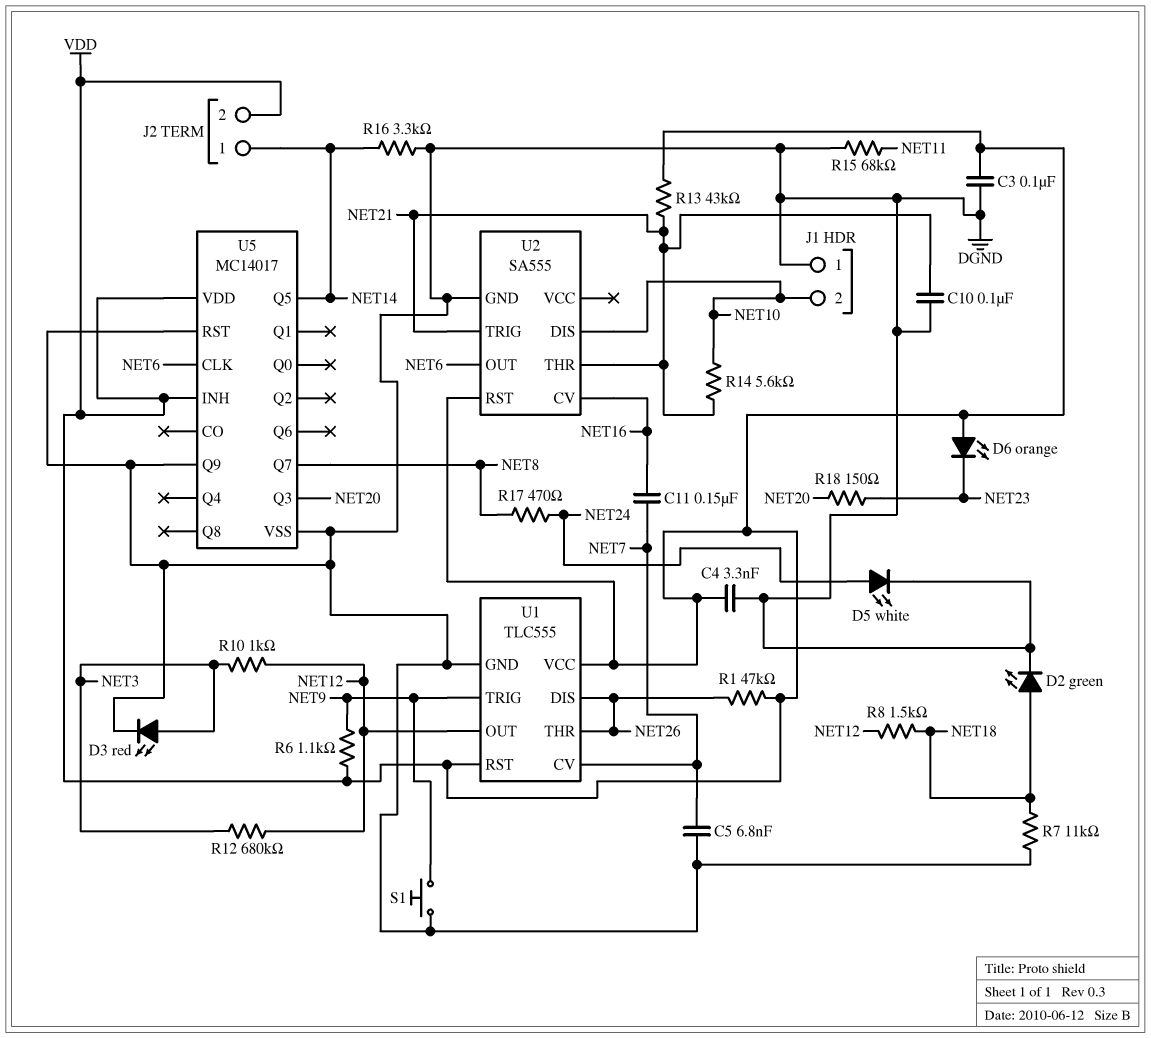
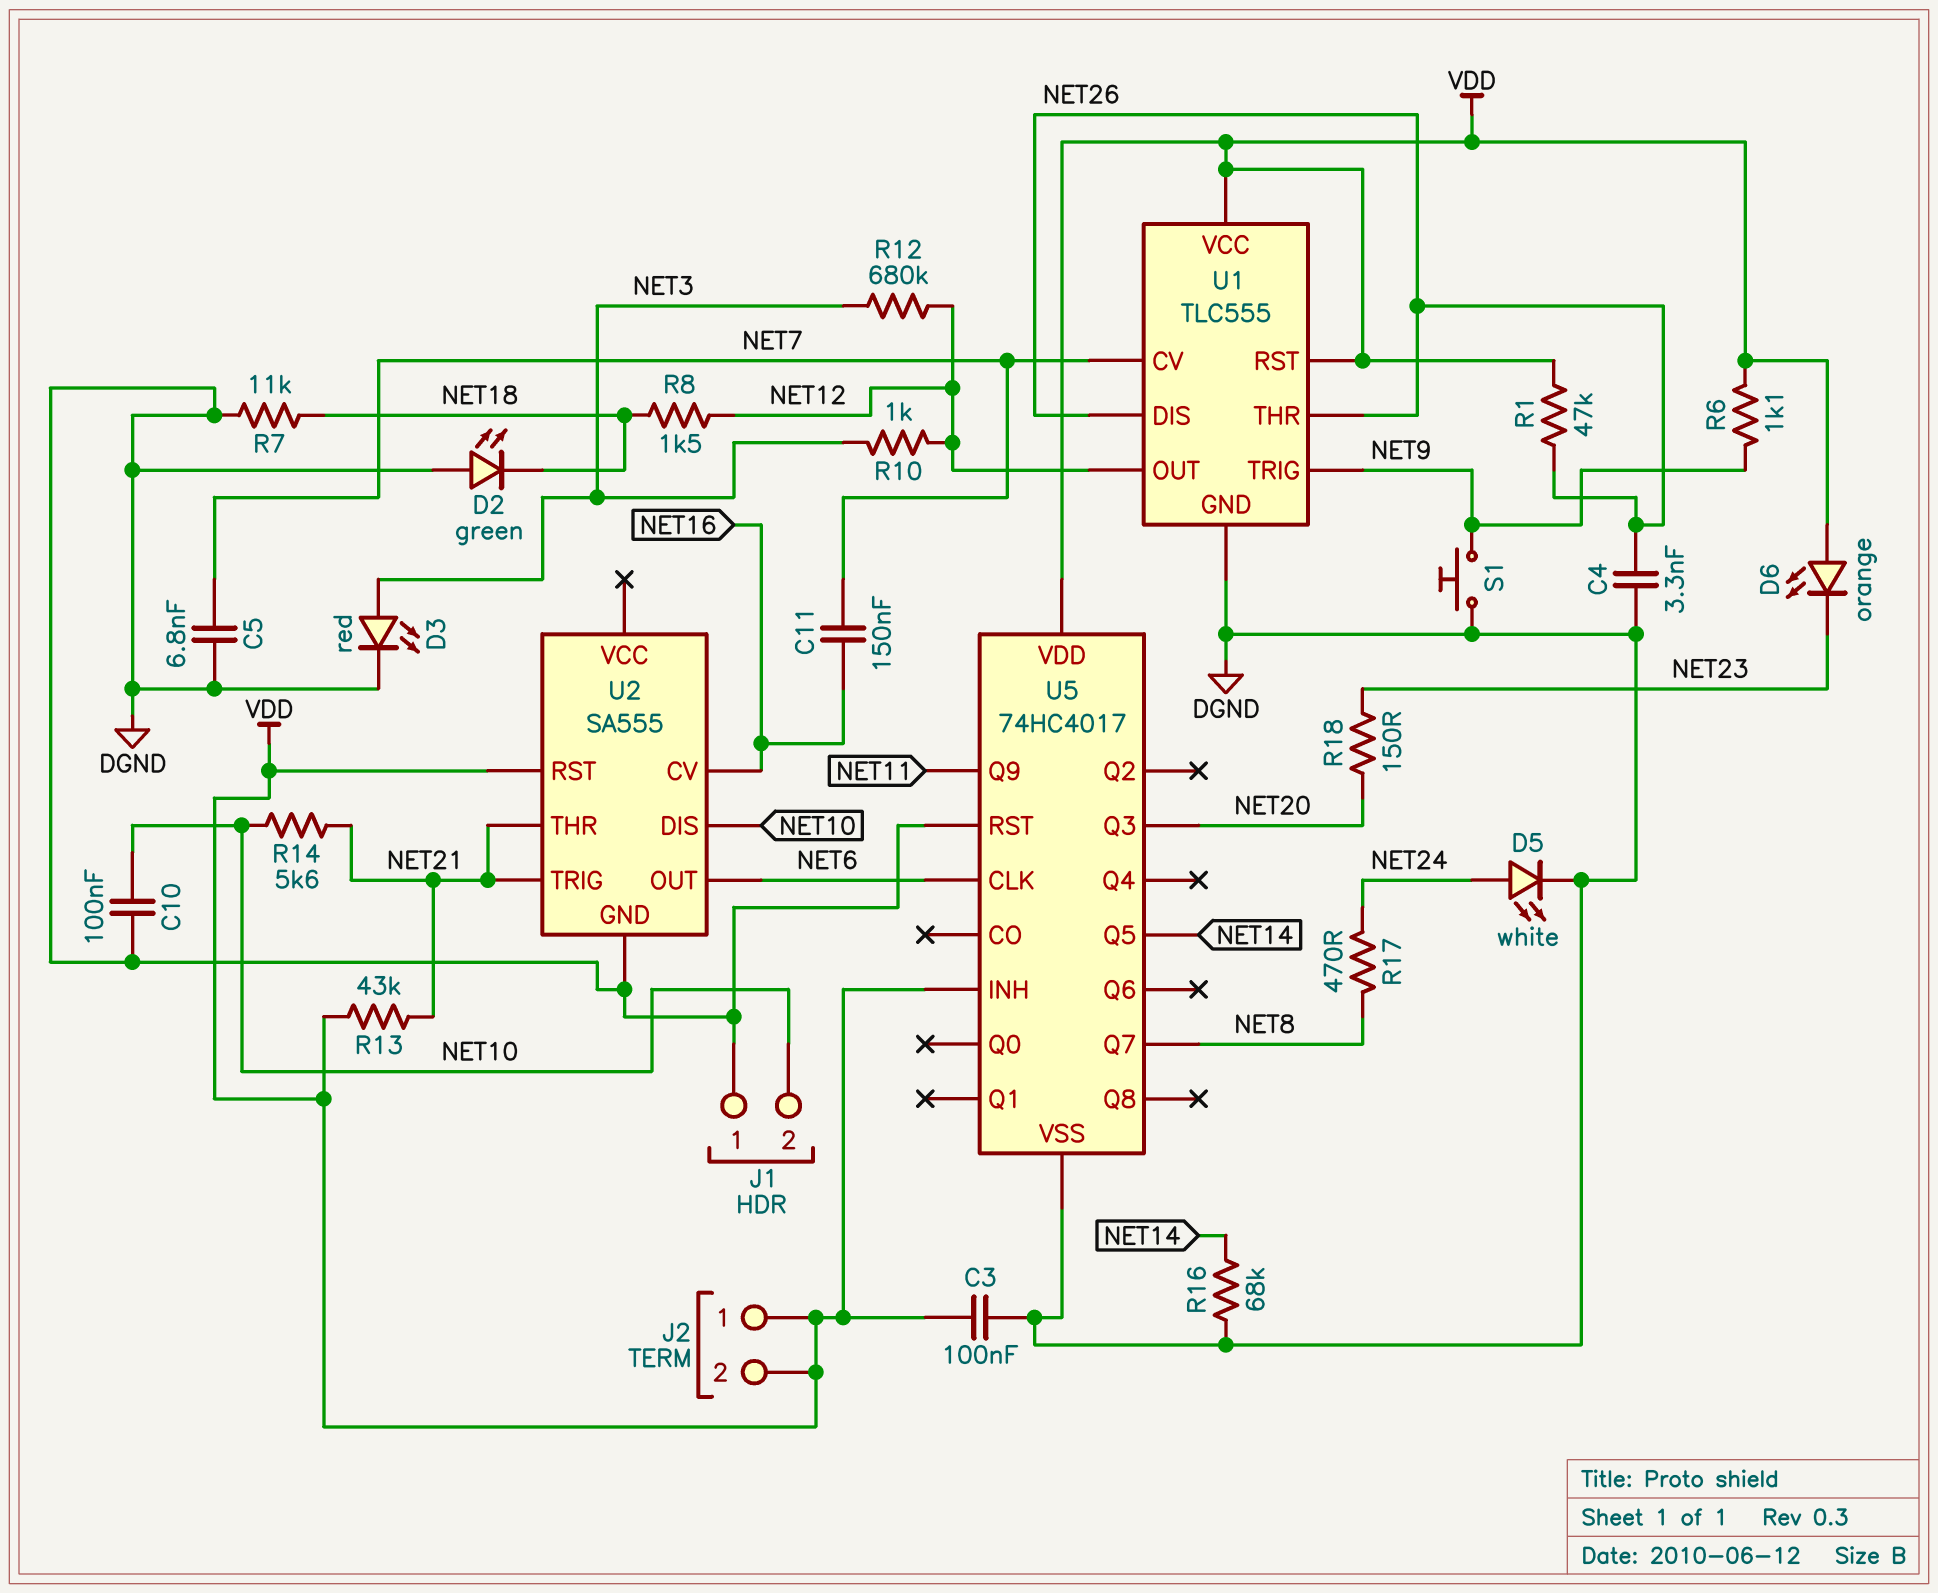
C4: 3.3nF (DGND, VDD) -> 3.3nF (DGND, NET26)
C10: 100nF (DGND, NET21) -> 100nF (DGND, NET10)
D2: LED green (A NET18, K DGND) -> LED green (A DGND, K NET18)
J2 pin 1: NET14 -> VDD
R15: 68k (DGND, NET11) -> none
R16: 3.3k (DGND, NET14) -> 68k (DGND, NET14)
U5: MC14017 -> 74HC4017
U5 pin Q9: DGND -> NET11

